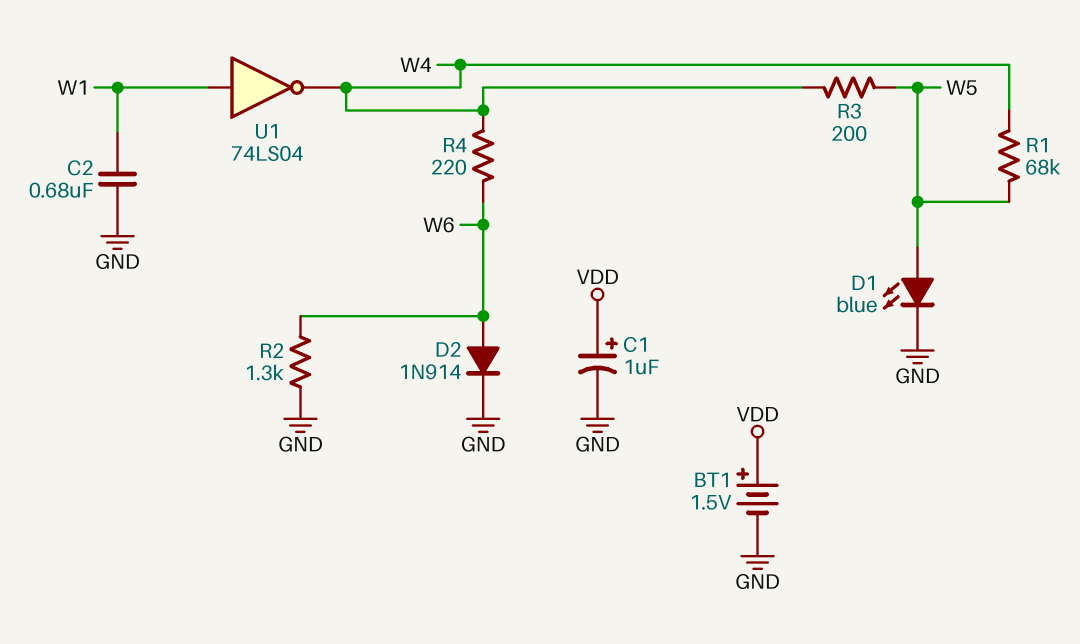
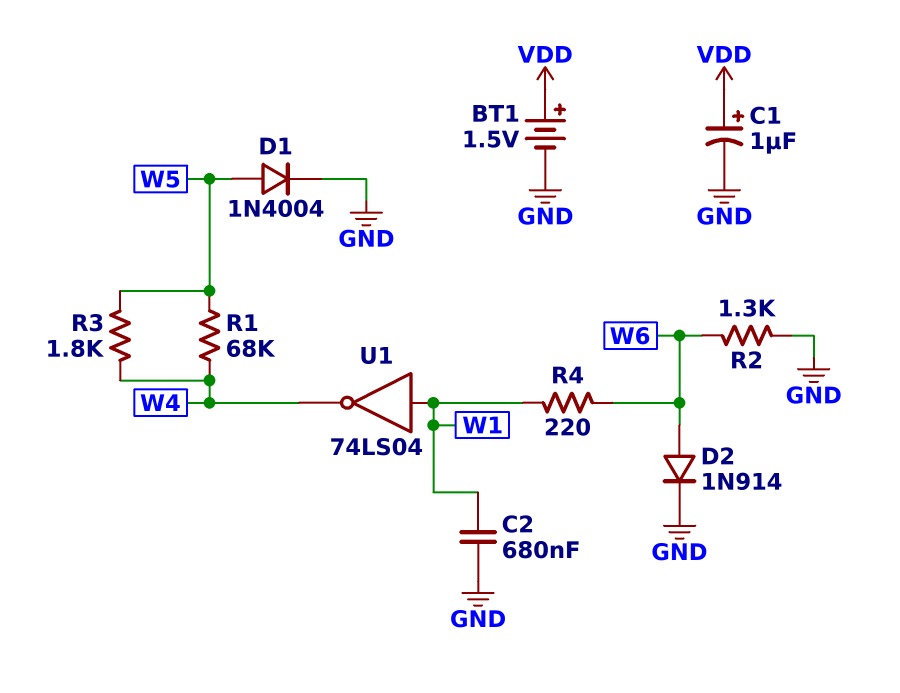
D1: LED blue (A W5, K GND) -> diode 1N4004 (A W5, K GND)
R3: 200 (W4, W5) -> 1.8k (W4, W5)
R4: 220 (W4, W6) -> 220 (W1, W6)

